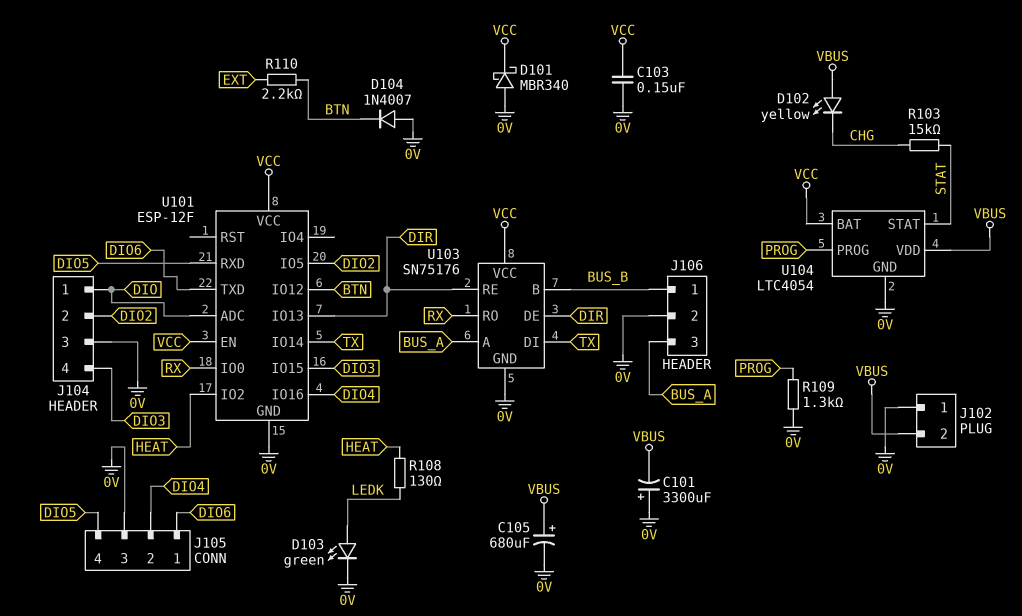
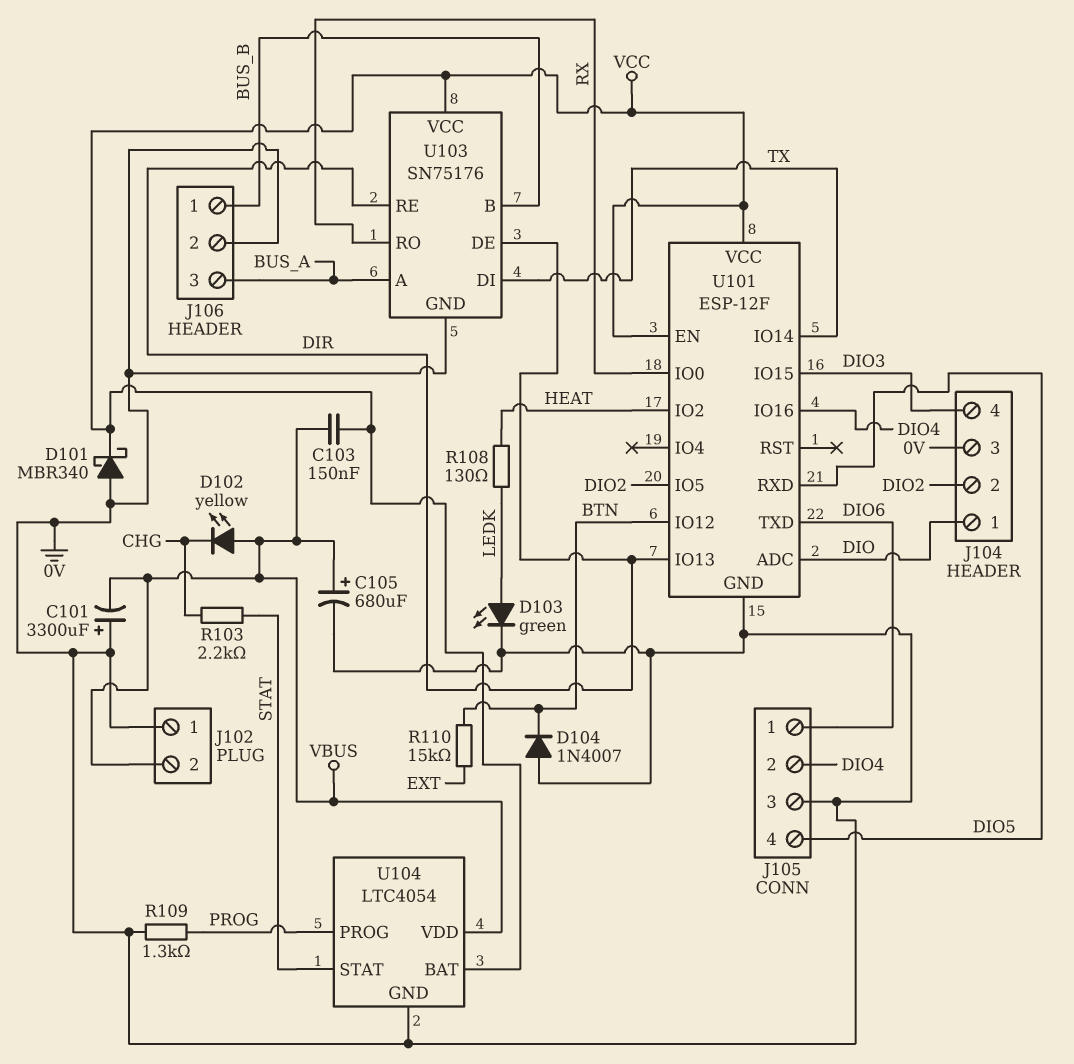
C103: 150nF (0V, VCC) -> 150nF (VBUS, VCC)
R103: 15k (CHG, STAT) -> 2.2k (CHG, STAT)
R110: 2.2k (BTN, EXT) -> 15k (BTN, EXT)

